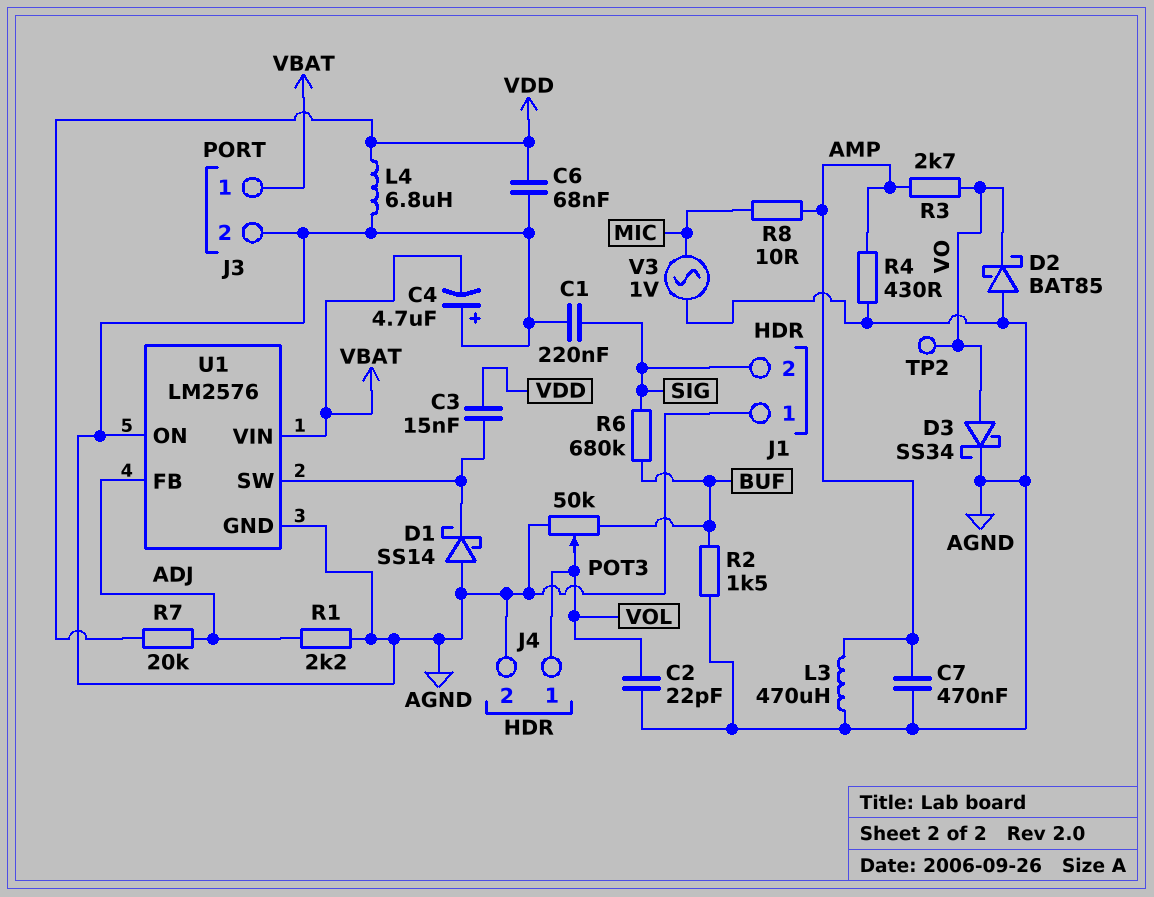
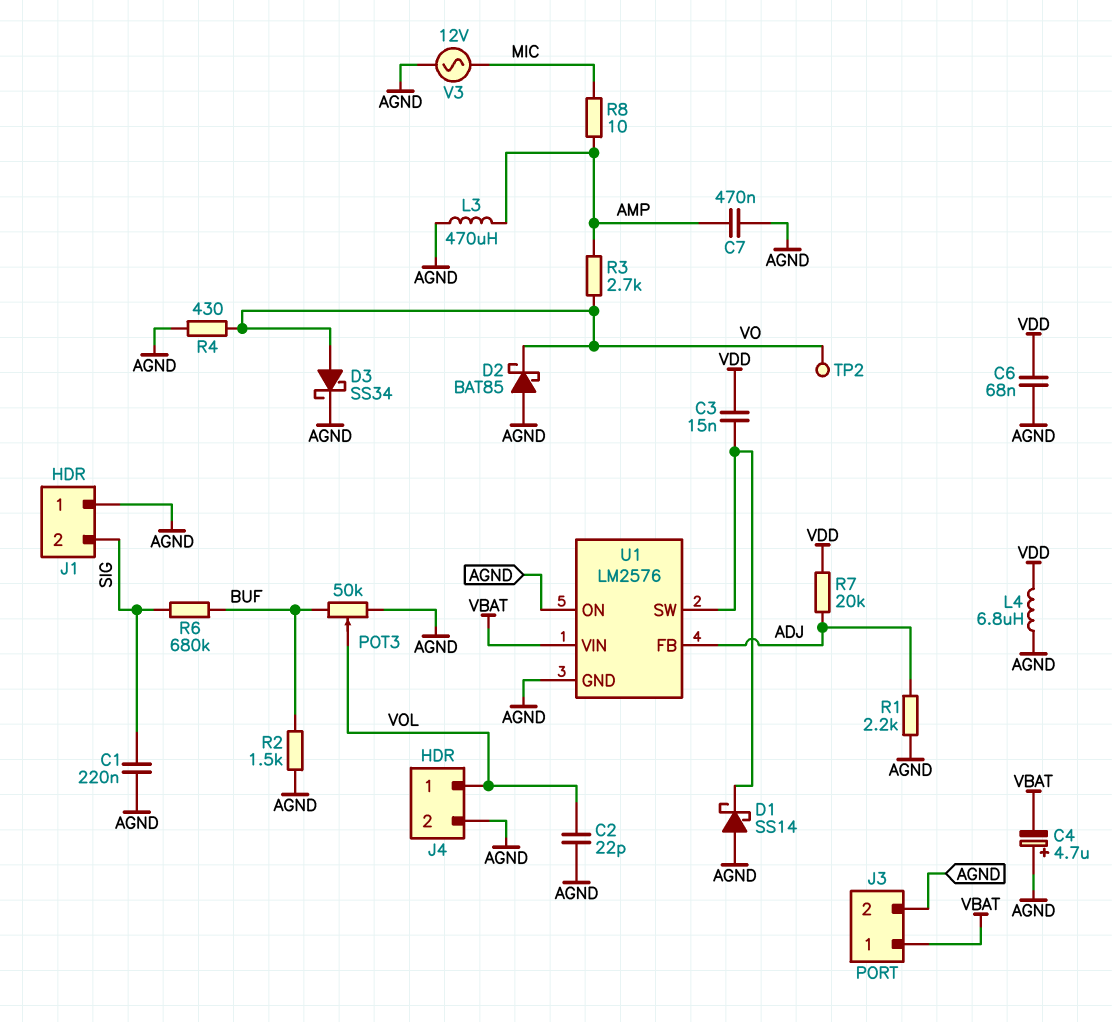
R4: 430 (AGND, AMP) -> 430 (AGND, VO)
V3: AC 1V (AGND, MIC) -> AC 12V (AGND, MIC)

